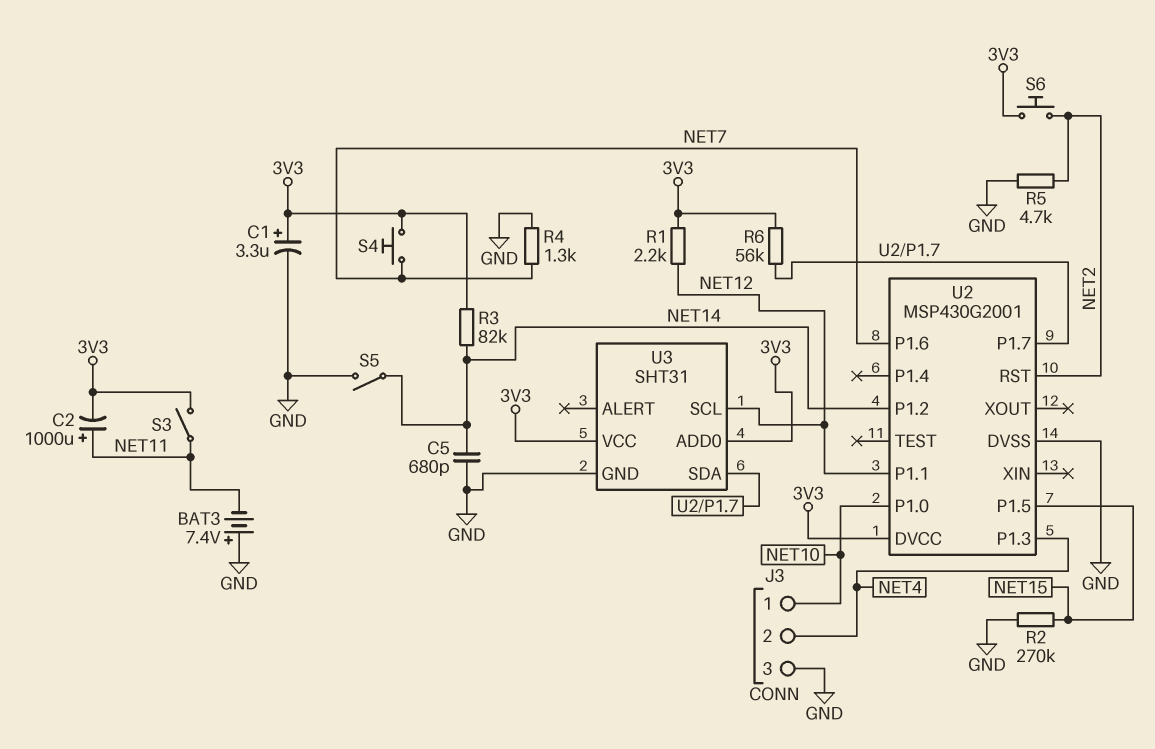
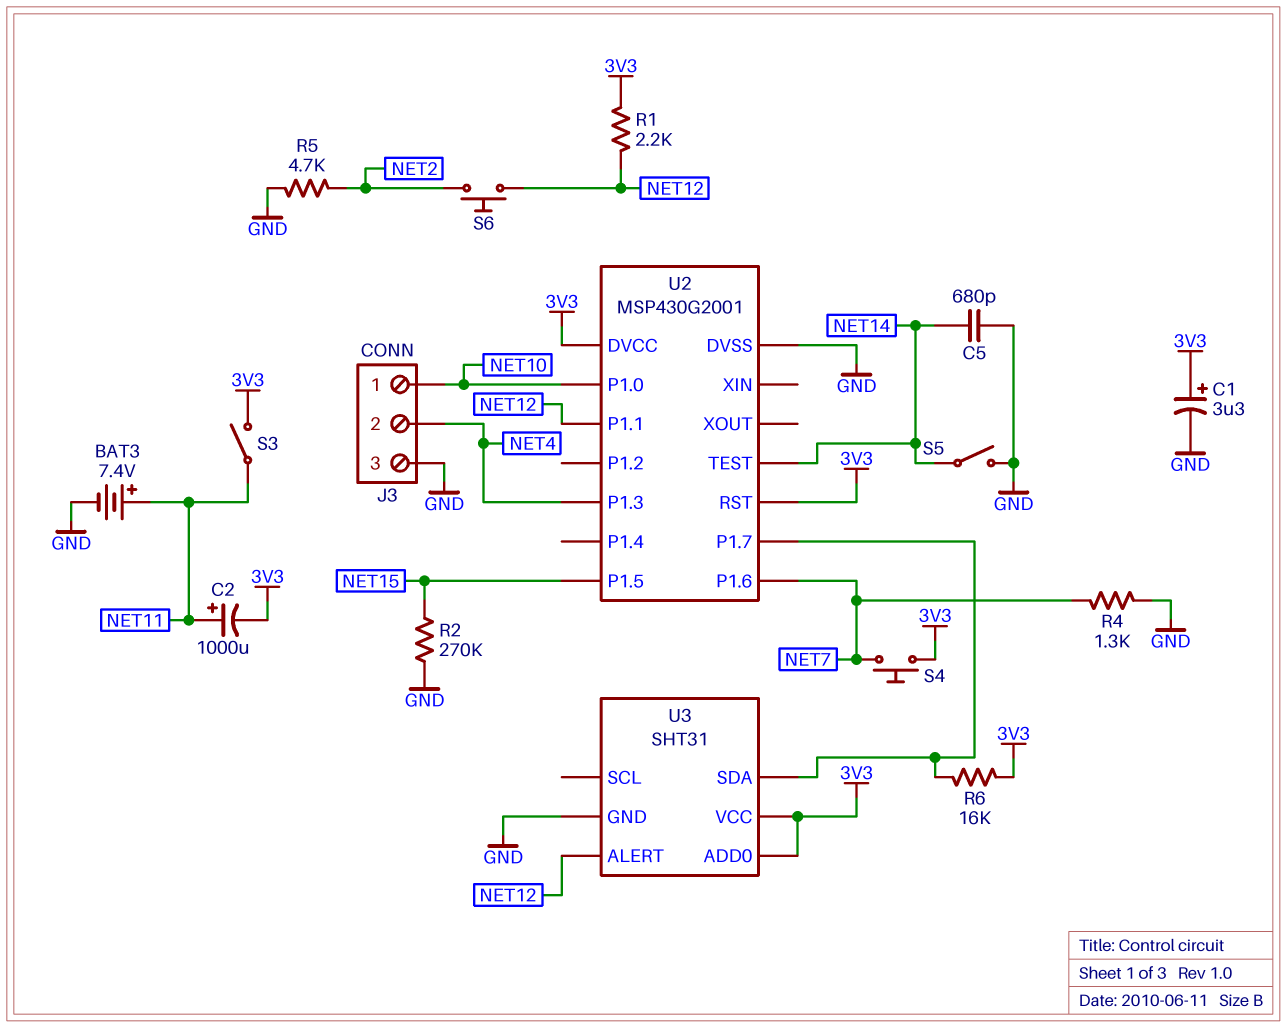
BAT3: 7.4V (plus GND, minus NET11) -> 7.4V (plus NET11, minus GND)
R3: 82k (3V3, NET14) -> none
R6: 56k (3V3, U2/P1.7) -> 16k (3V3, U2/P1.7)
S6: button (3V3, NET2) -> button (NET2, NET12)
U2 pin P1.2: NET14 -> none
U2 pin RST: NET2 -> 3V3
U2 pin TEST: none -> NET14
U3 pin ALERT: none -> NET12
U3 pin SCL: NET12 -> none

